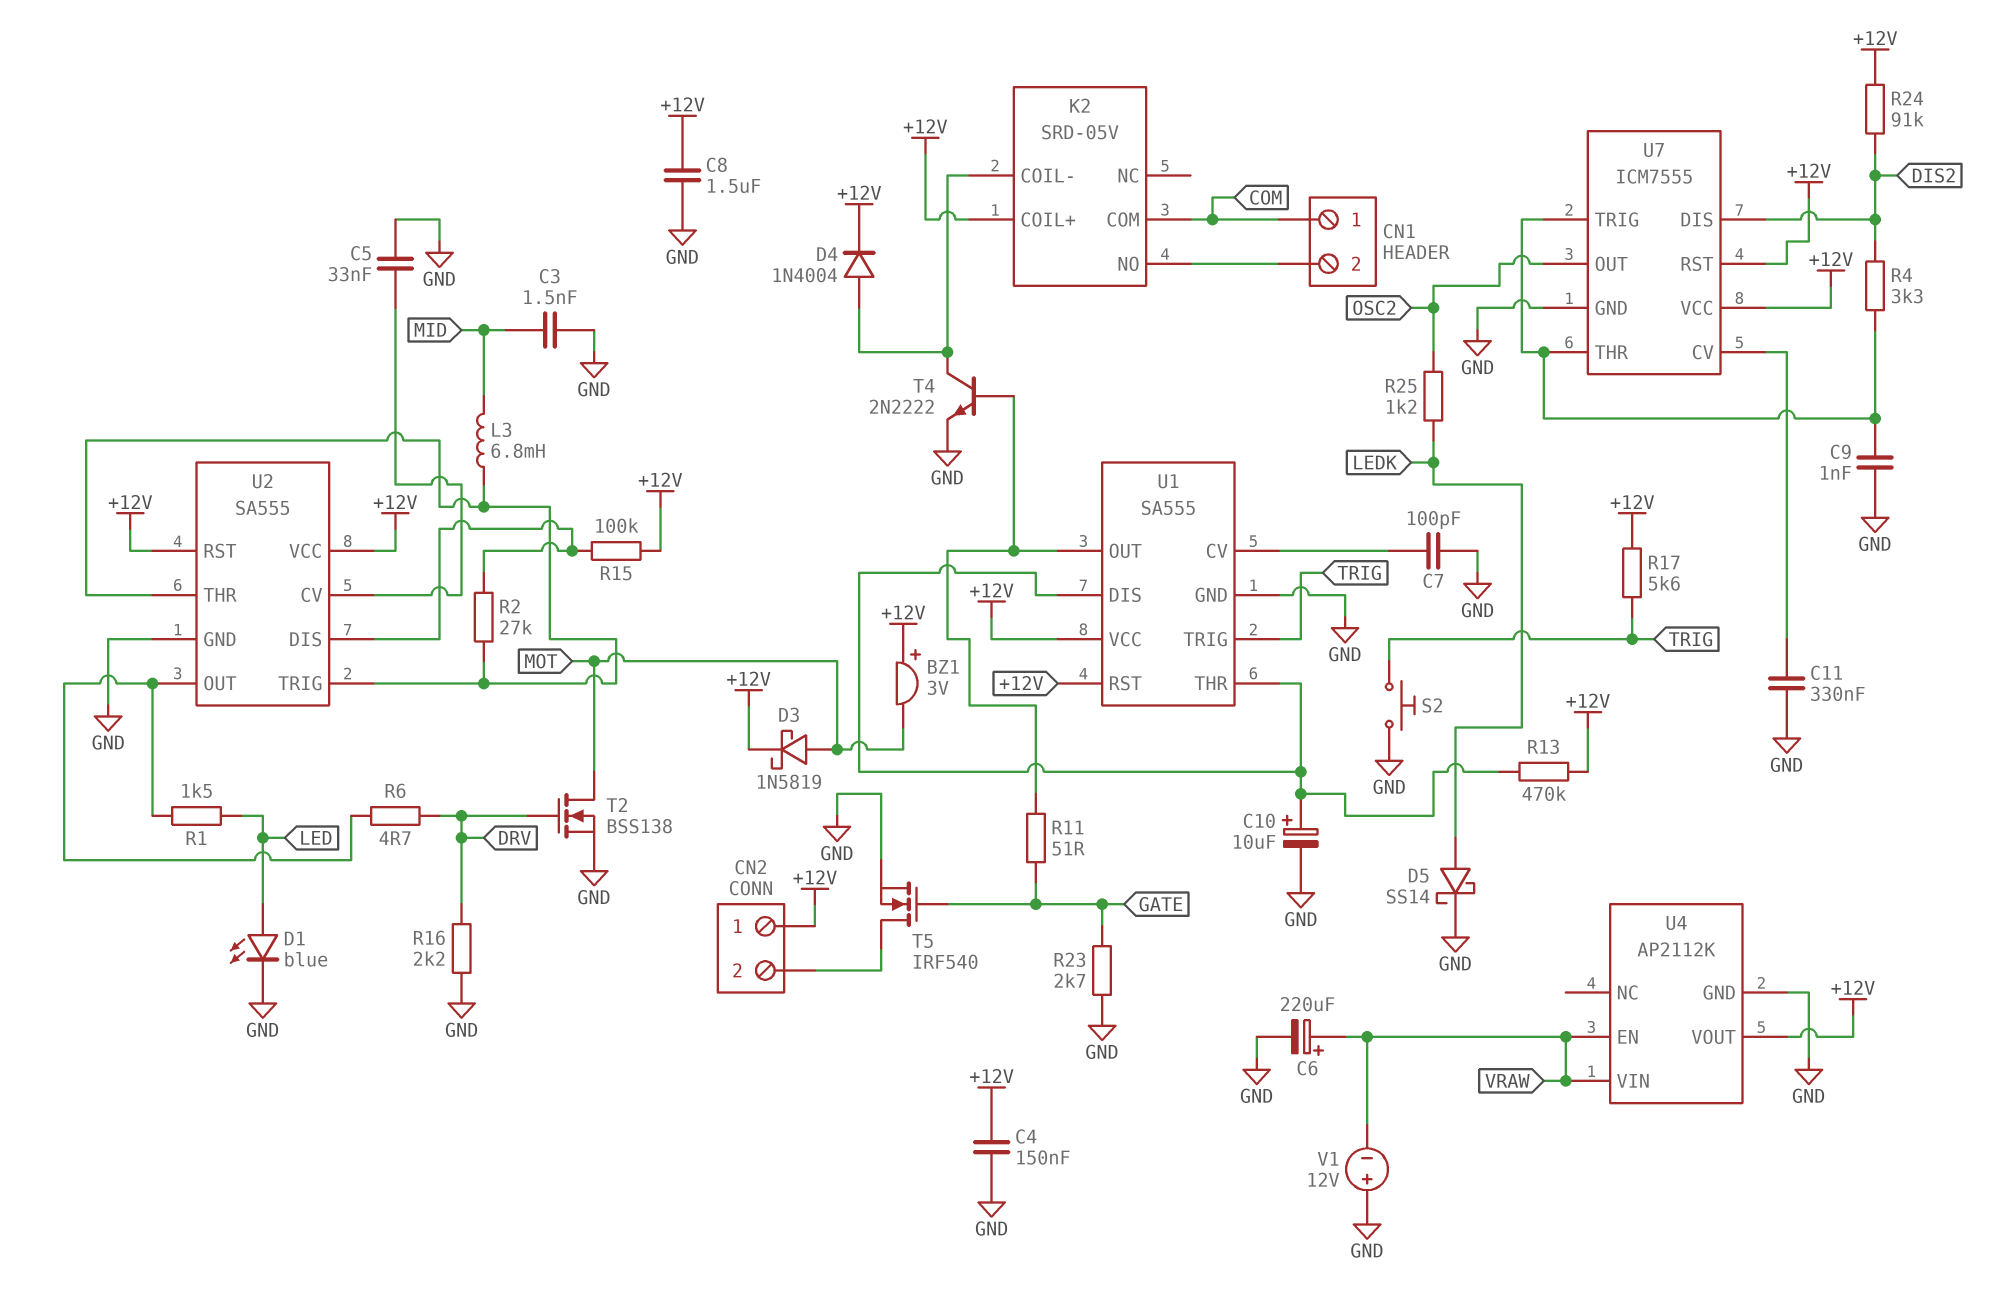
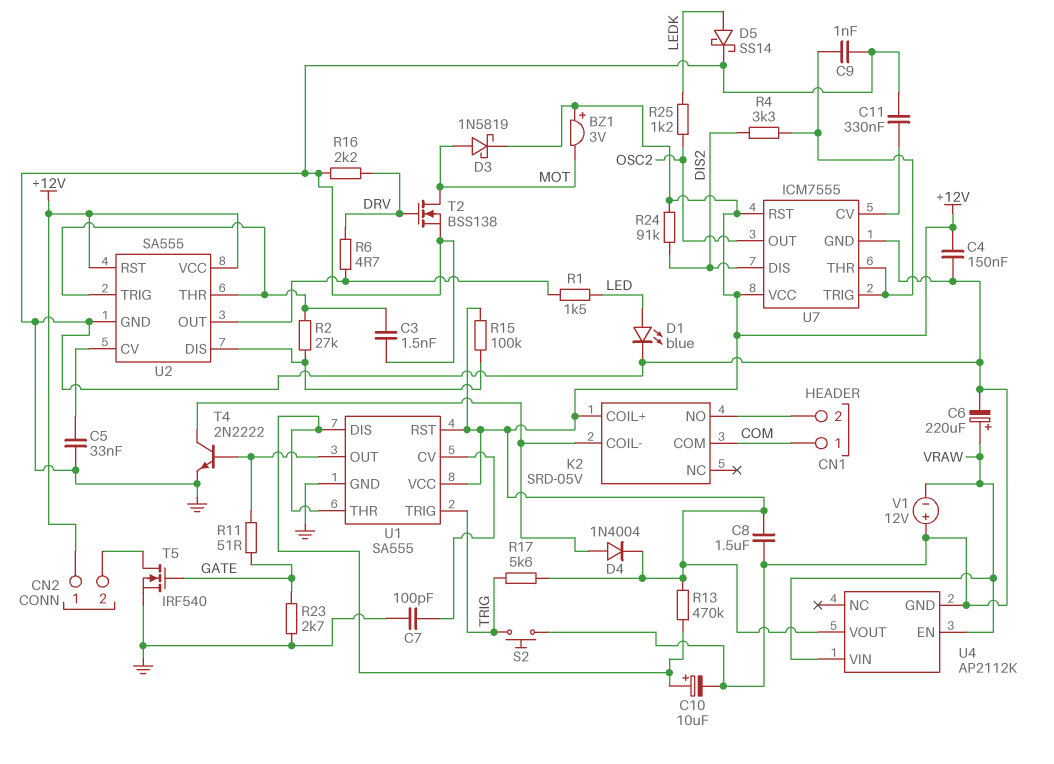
C3: 1.5nF (GND, MID) -> 1.5nF (GND, U2/THR)
L3: 6.8mH (MID, U2/THR) -> none

